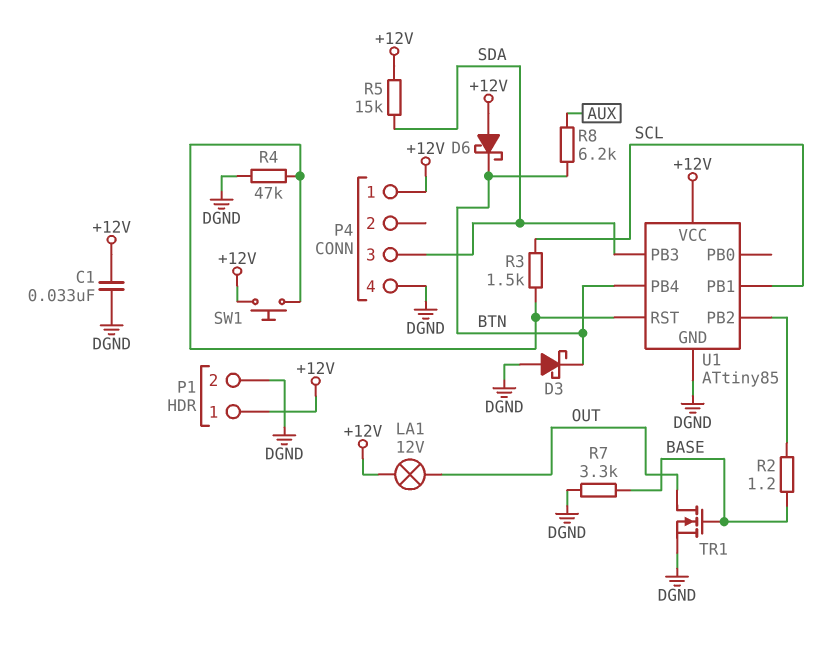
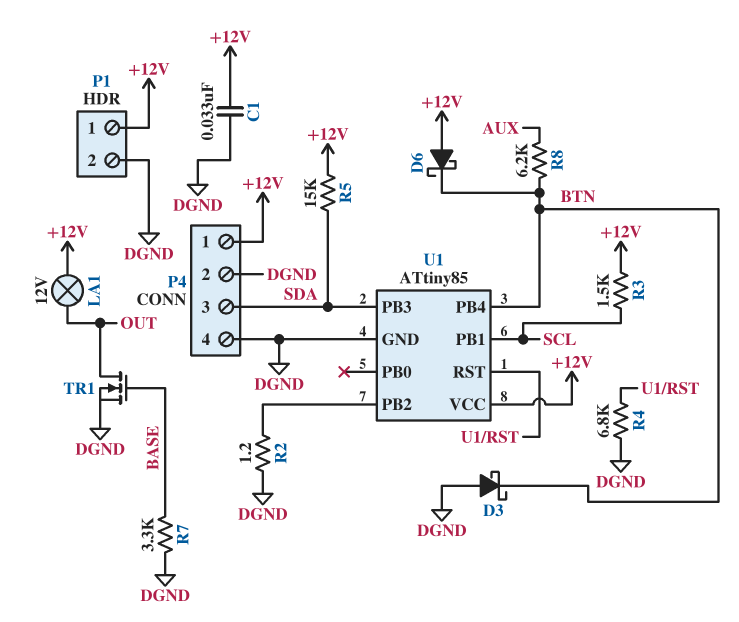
P4 pin 2: none -> DGND
R2: 1.2 (BASE, U1/PB2) -> 1.2 (DGND, U1/PB2)
R3: 1.5k (SCL, U1/RST) -> 1.5k (+12V, SCL)
R4: 47k (DGND, U1/RST) -> 6.8k (DGND, U1/RST)
SW1: button (+12V, U1/RST) -> none

